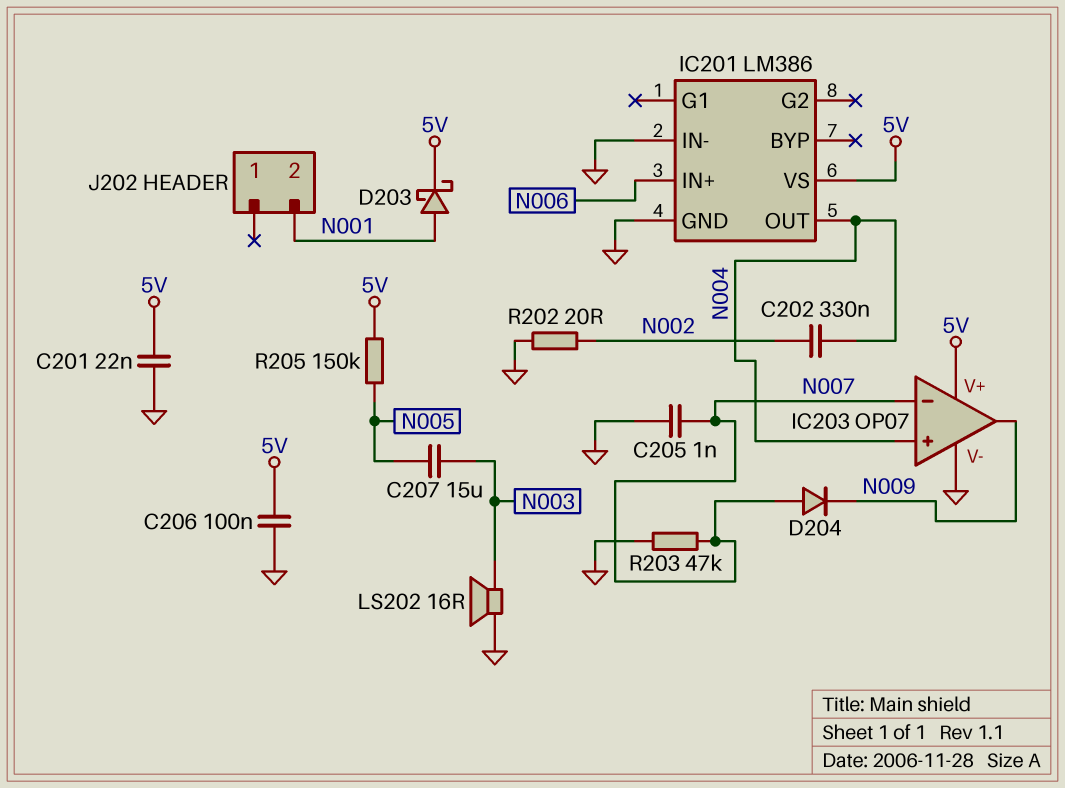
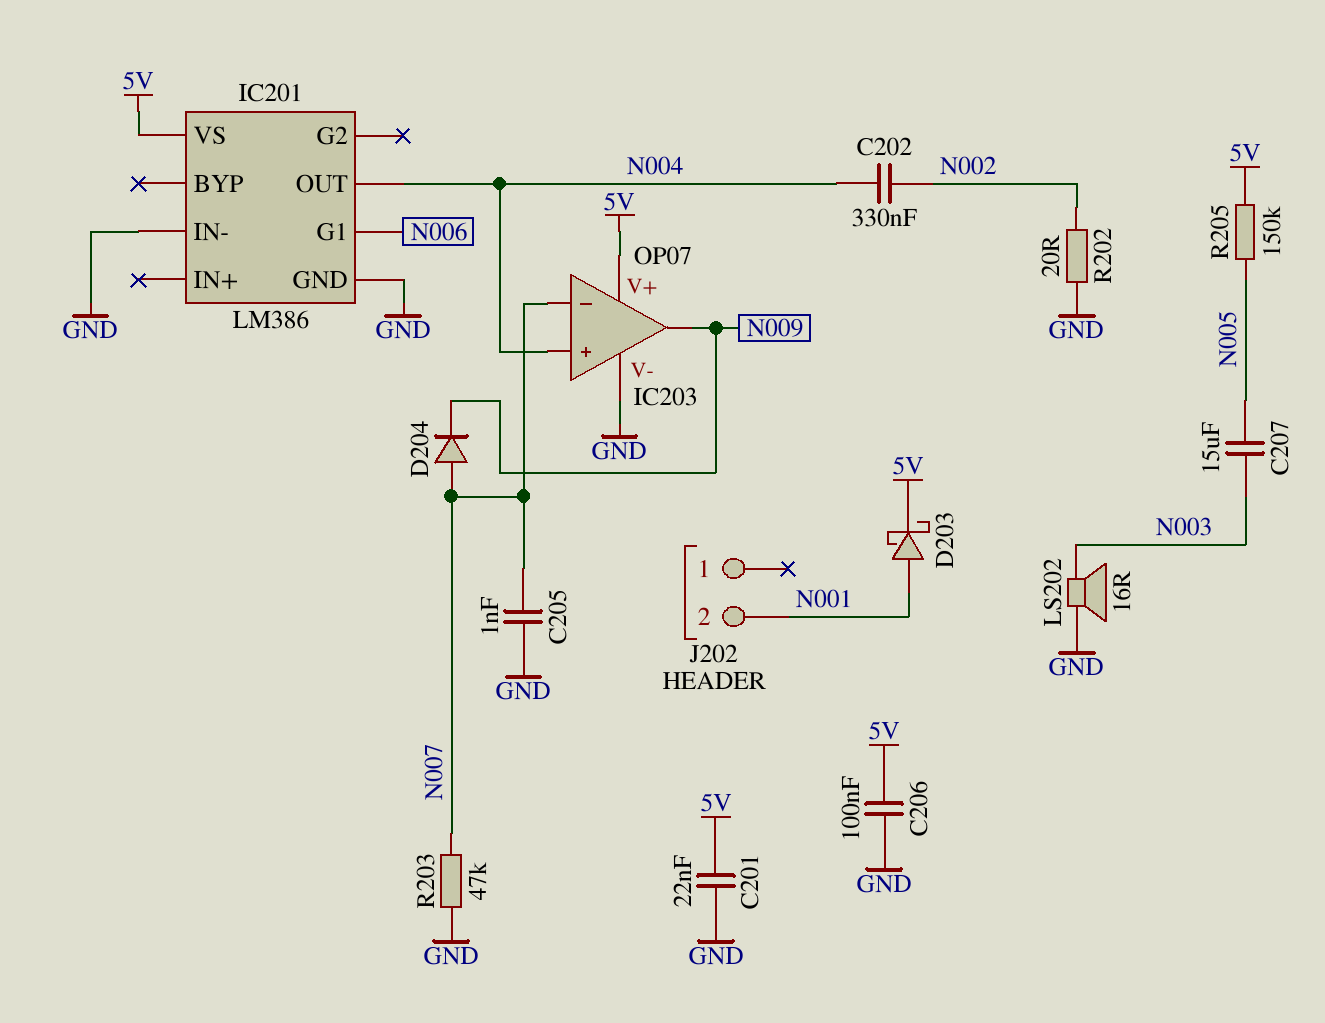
IC201 pin G1: none -> N006
IC201 pin IN+: N006 -> none

